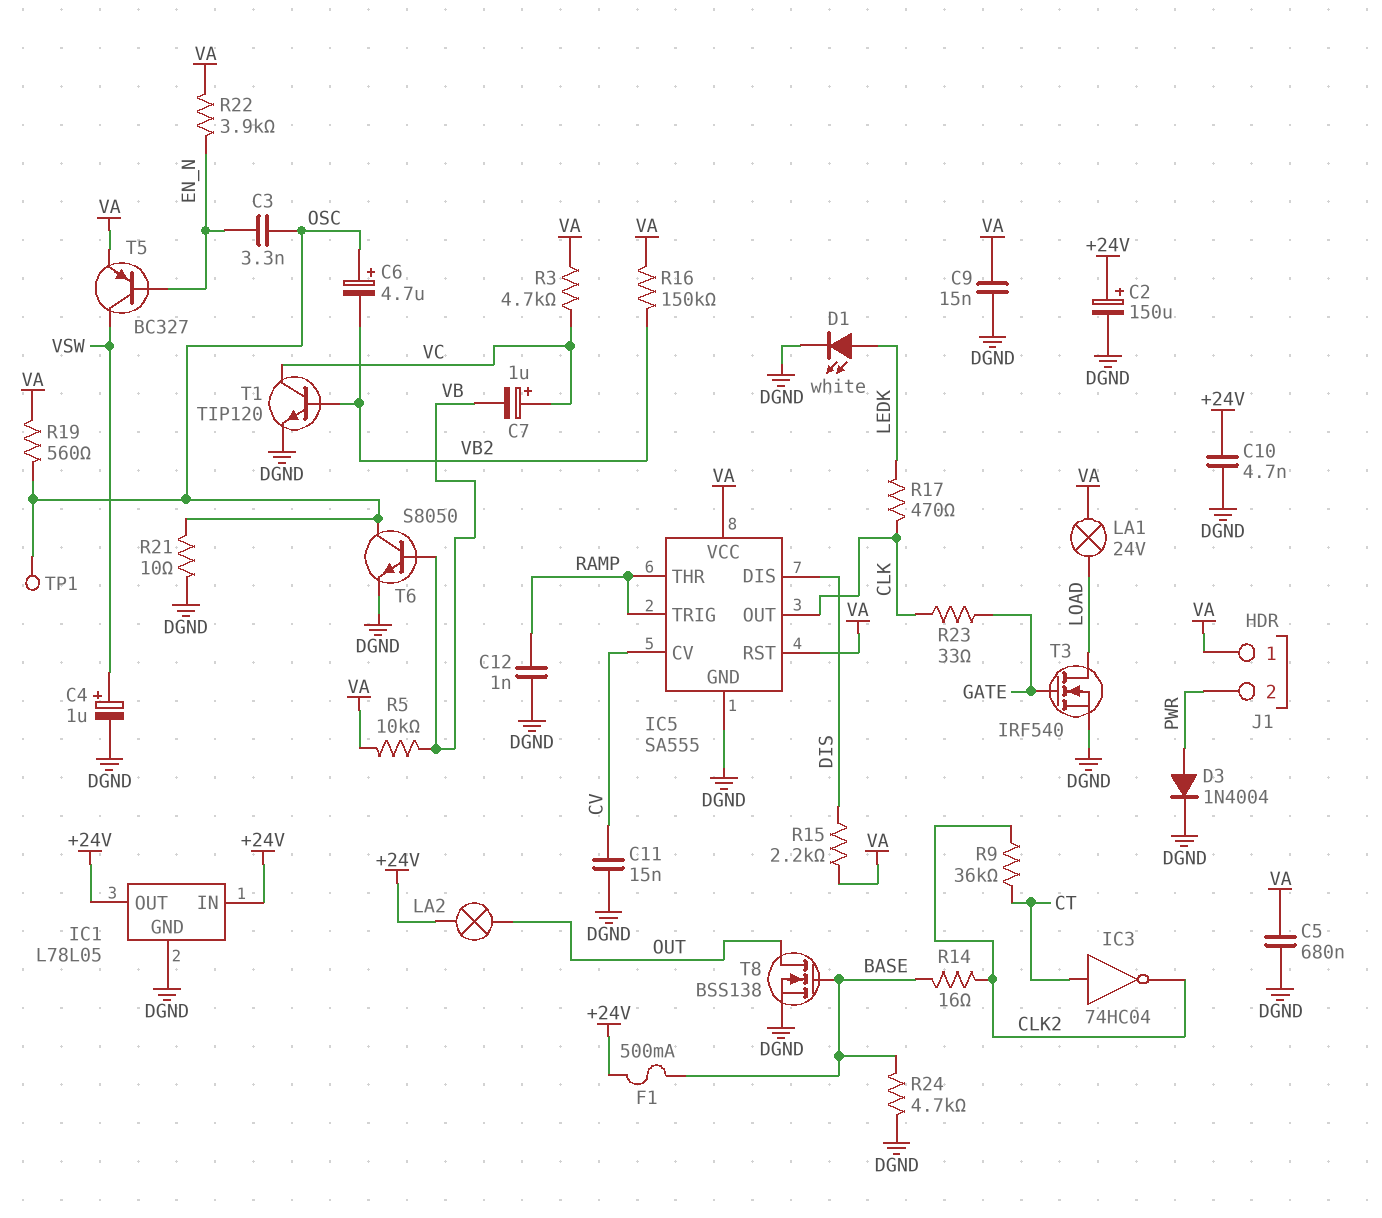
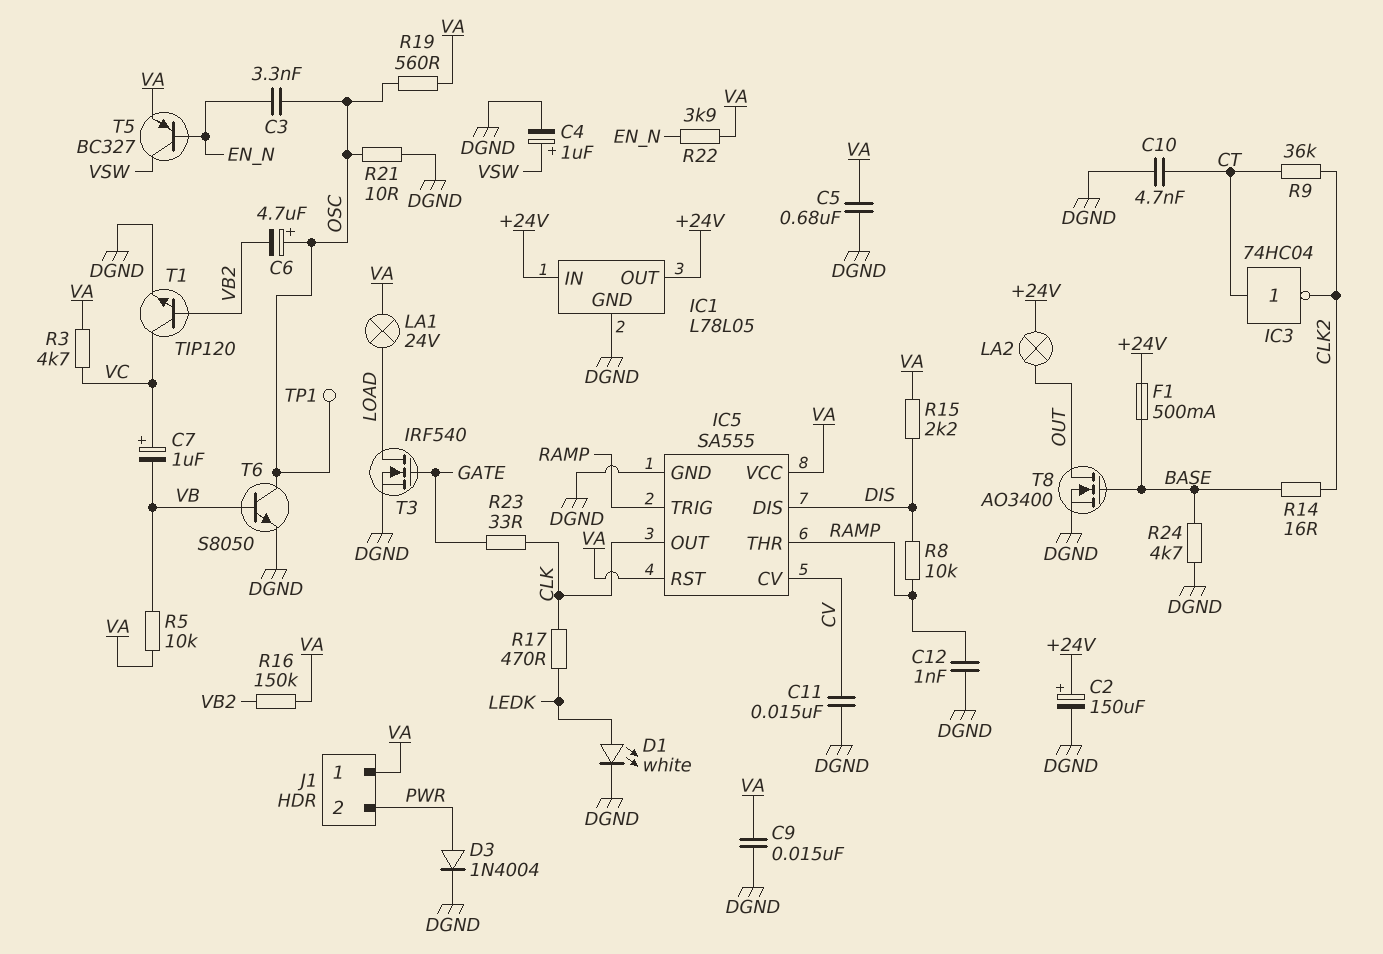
C10: 4.7nF (+24V, DGND) -> 4.7nF (CT, DGND)
R8: none -> 10k (DIS, RAMP)
T8: NMOS BSS138 (G BASE, D OUT, S DGND) -> NMOS AO3400 (G BASE, D OUT, S DGND)

